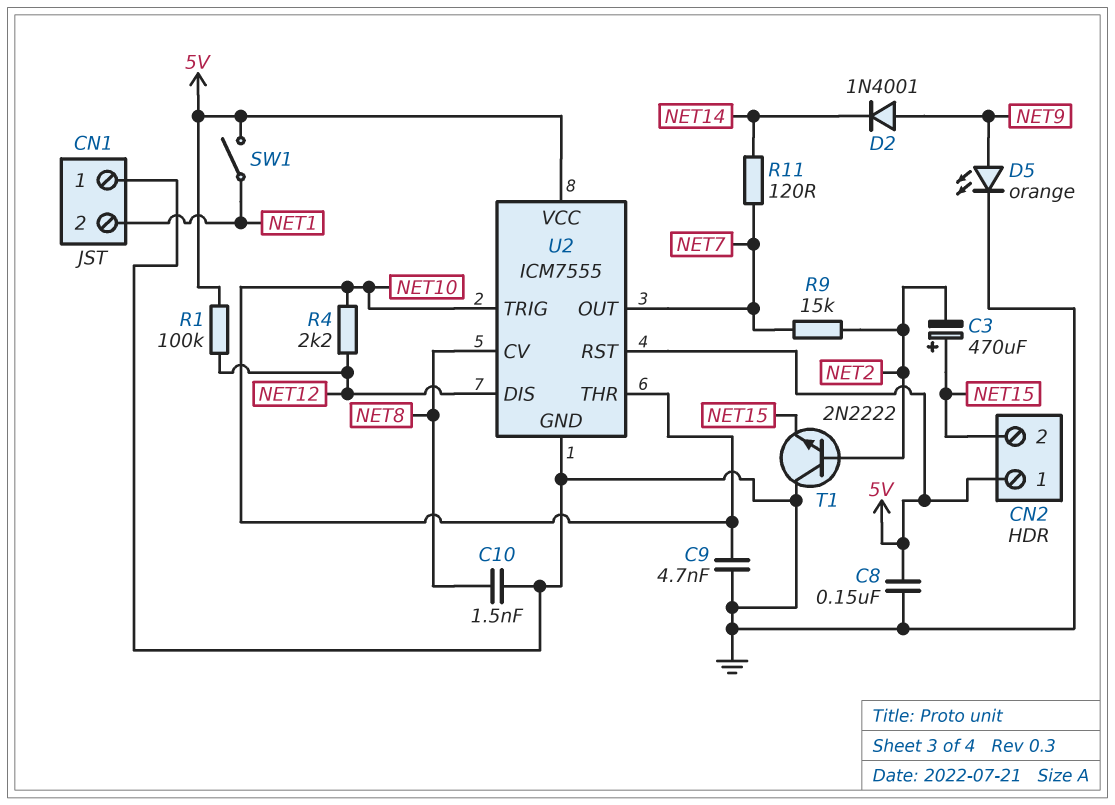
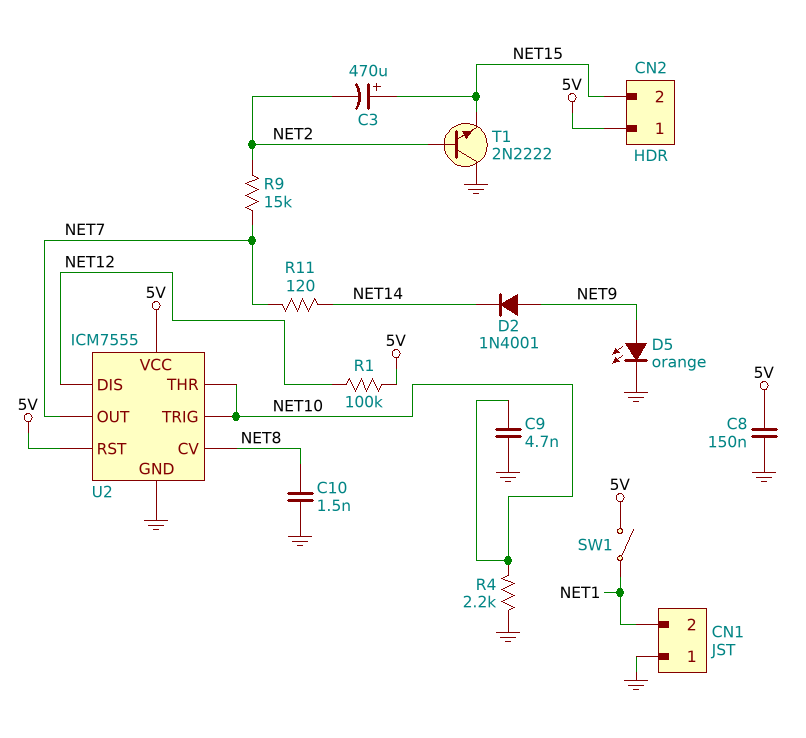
R4: 2.2k (NET10, NET12) -> 2.2k (GND, NET10)

